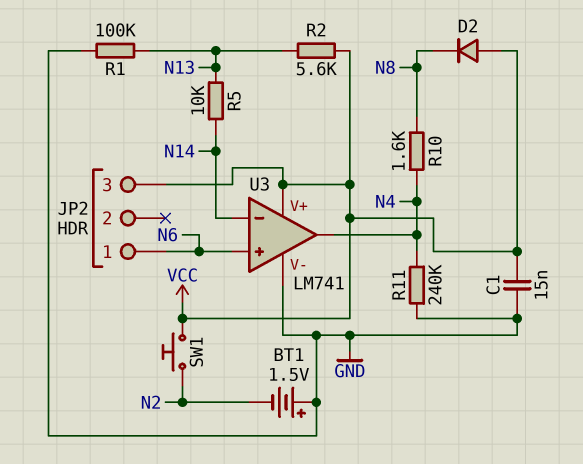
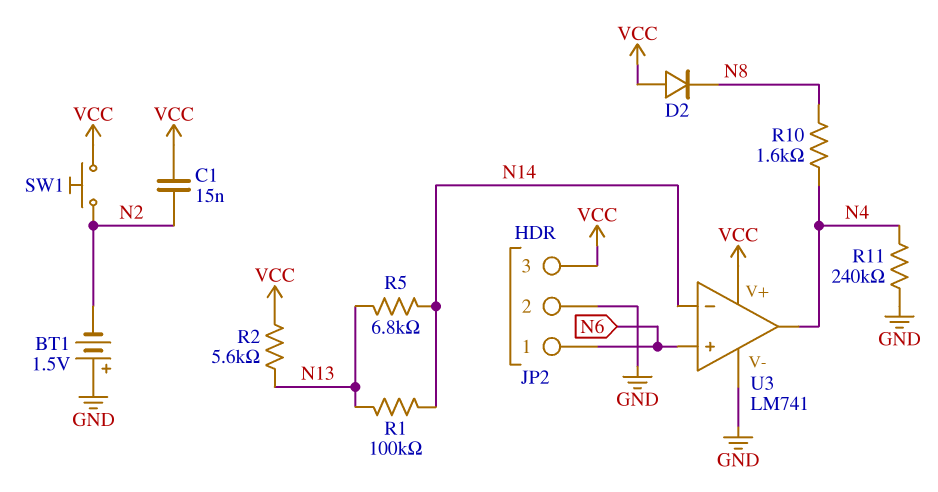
C1: 15nF (GND, VCC) -> 15nF (N2, VCC)
JP2 pin 2: none -> GND
R1: 100k (GND, N13) -> 100k (N13, N14)
R5: 10k (N13, N14) -> 6.8k (N13, N14)

